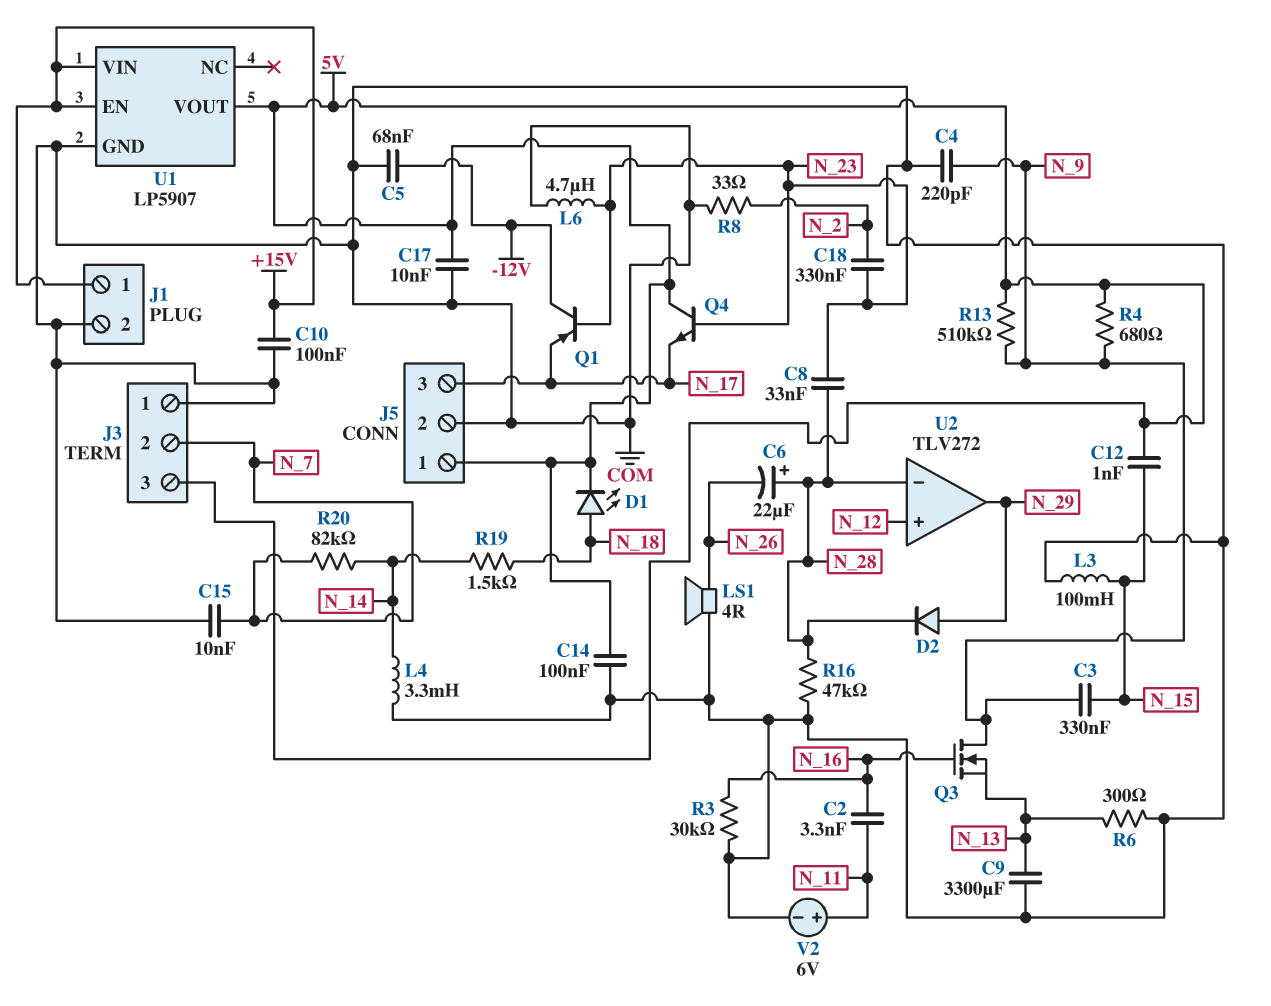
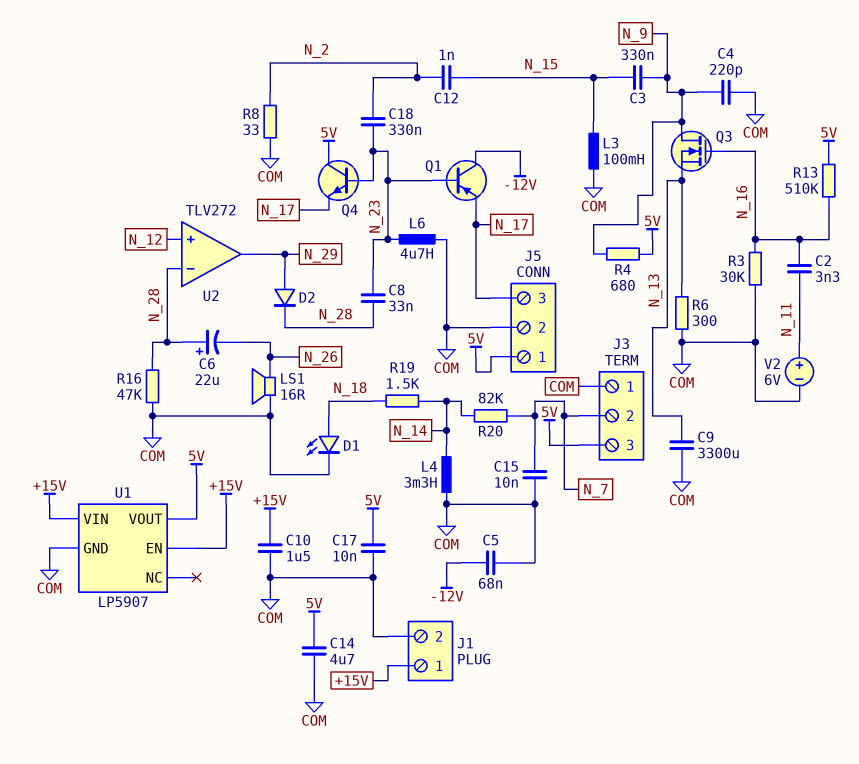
C10: 100nF (+15V, COM) -> 1.5uF (+15V, COM)
C12: 1nF (5V, N_15) -> 1nF (N_2, N_15)
C14: 100nF (5V, COM) -> 4.7uF (5V, COM)
D1: LED (A N_18, K 5V) -> LED (A N_18, K COM)
LS1: speaker 4R (COM, N_26) -> speaker 16R (COM, N_26)
R13: 510k (5V, N_9) -> 510k (5V, N_16)

